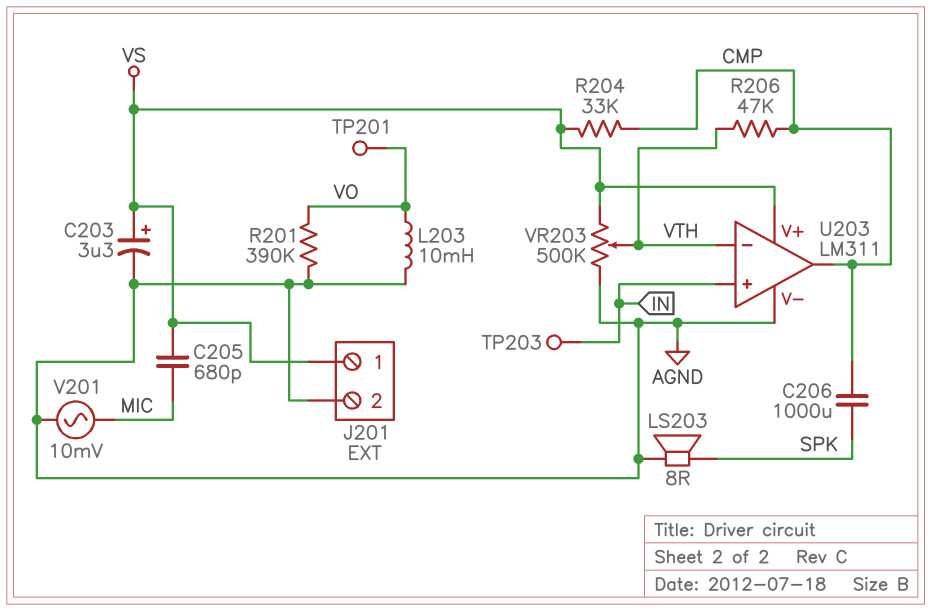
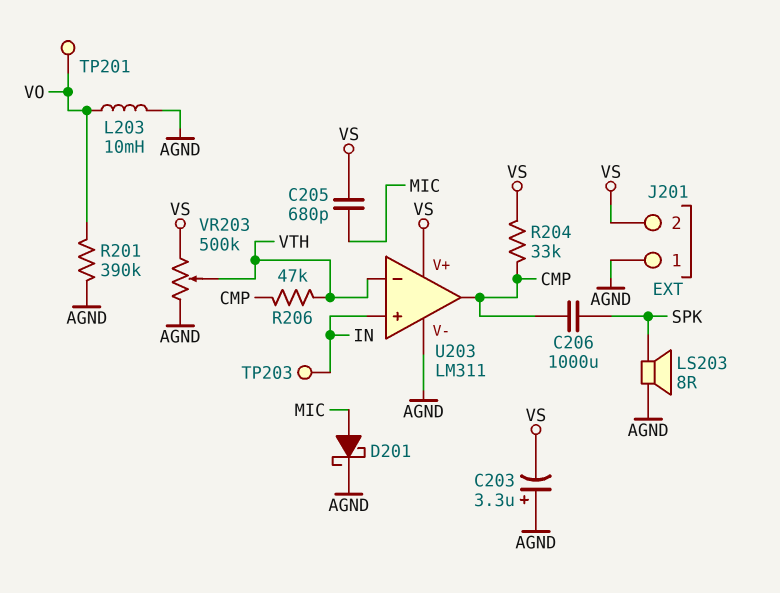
C203: 3.3uF (plus VS, minus AGND) -> 3.3uF (plus AGND, minus VS)
D201: none -> schottky (A MIC, K AGND)
J201 pin 1: VS -> AGND
J201 pin 2: AGND -> VS
V201: AC 10mV (AGND, MIC) -> none

